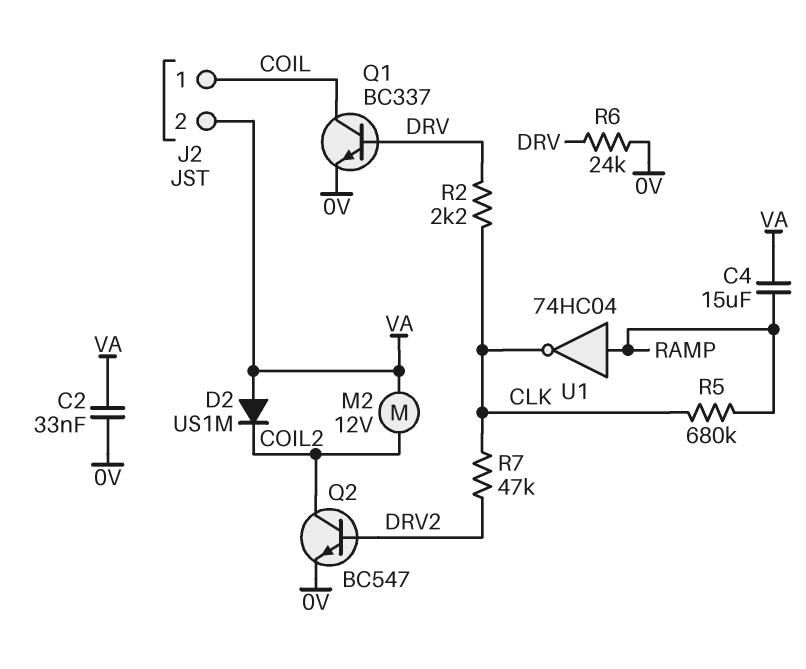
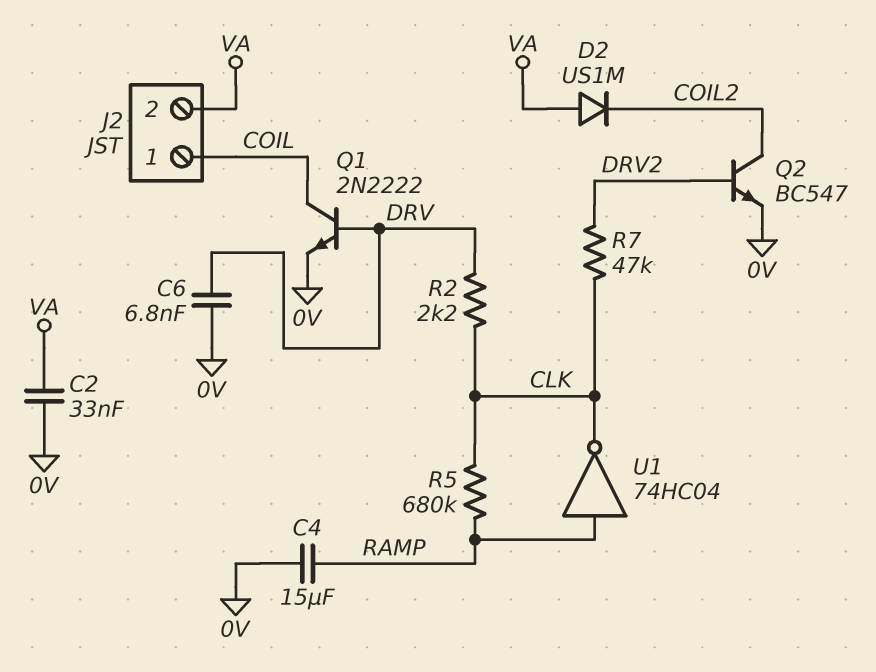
C4: 15uF (RAMP, VA) -> 15uF (0V, RAMP)
C6: none -> 6.8nF (0V, DRV)
M2: motor 12V (COIL2, VA) -> none
Q1: NPN BC337 (B DRV, C COIL, E 0V) -> NPN 2N2222 (B DRV, C COIL, E 0V)
R6: 24k (0V, DRV) -> none

